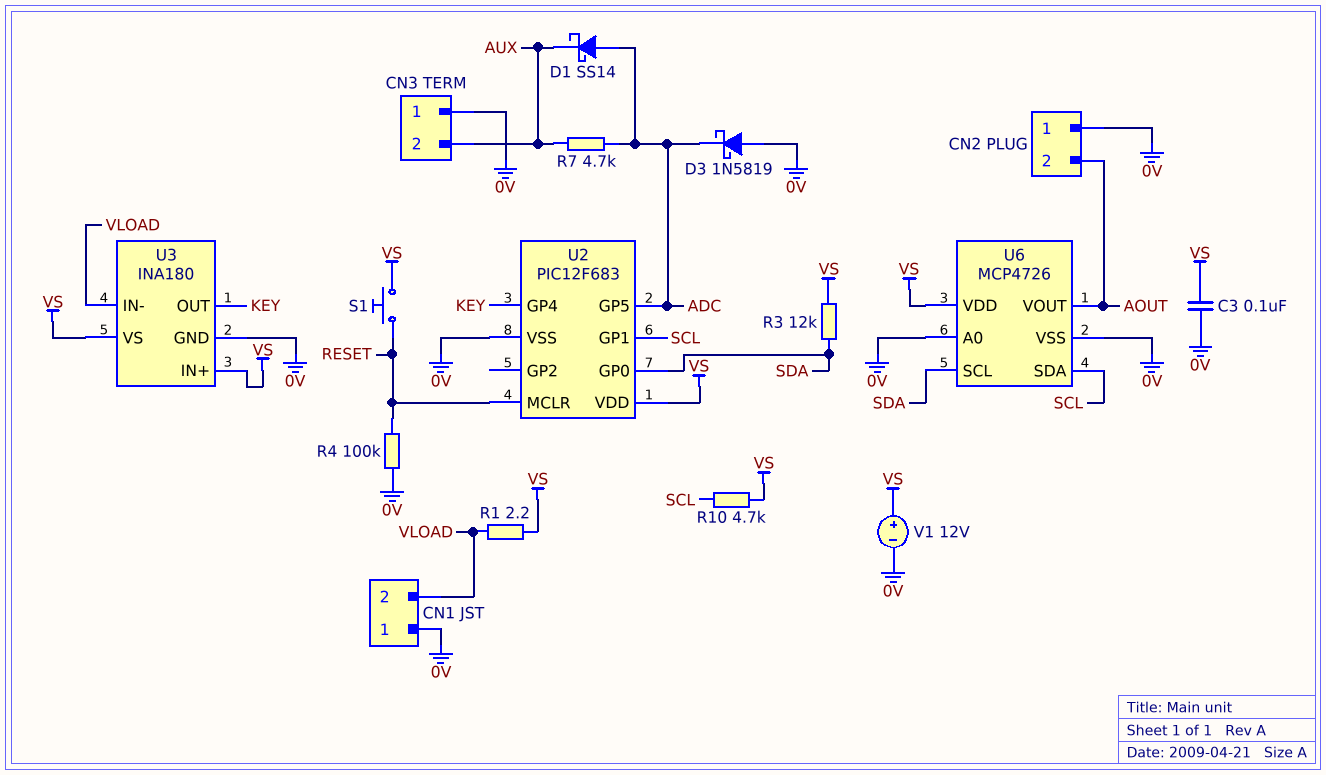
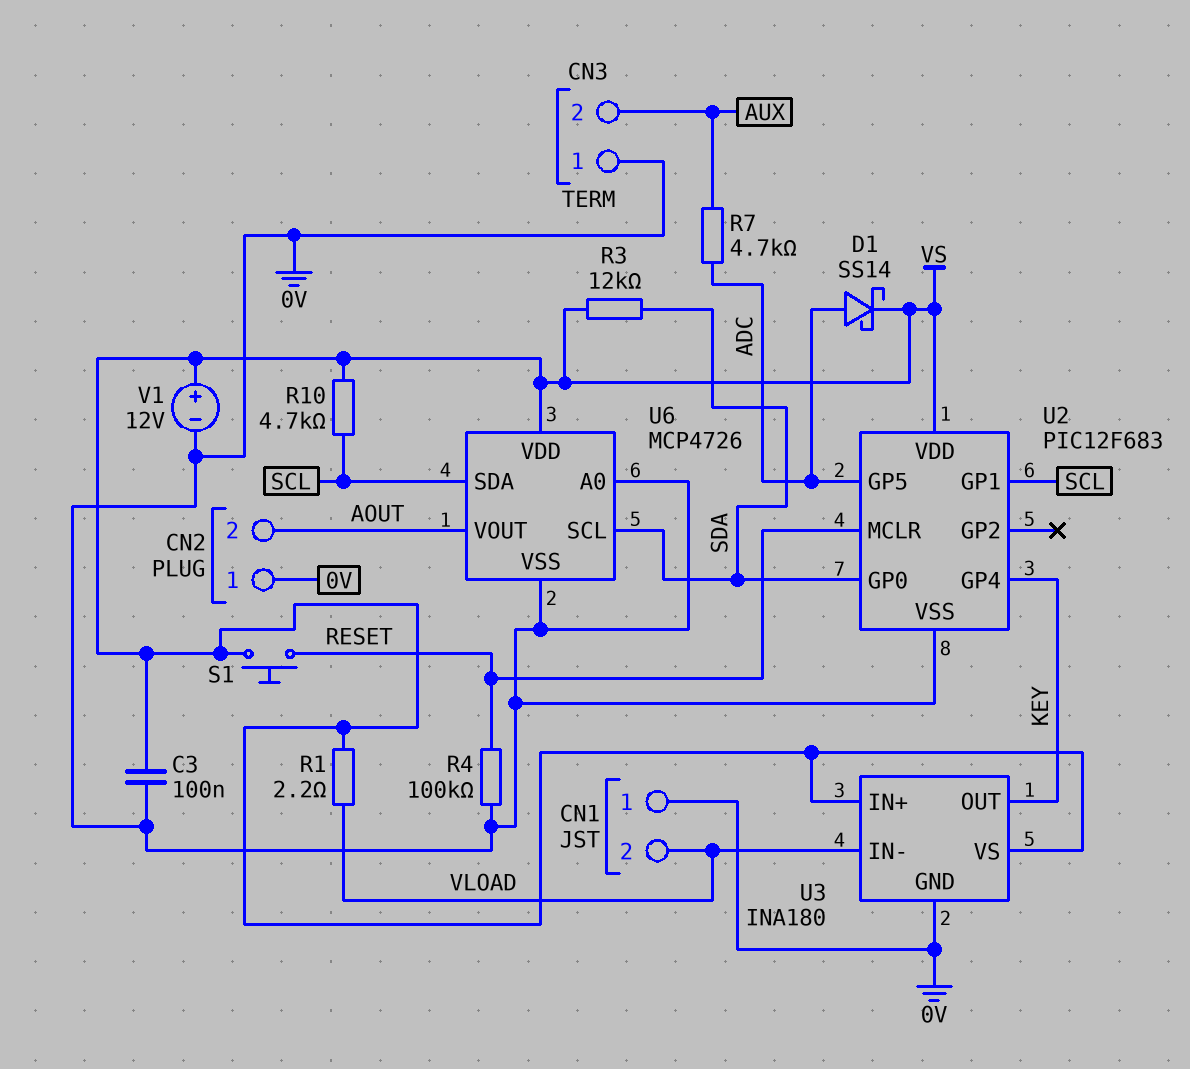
D1: schottky SS14 (A ADC, K AUX) -> schottky SS14 (A ADC, K VS)
D3: schottky 1N5819 (A 0V, K ADC) -> none

